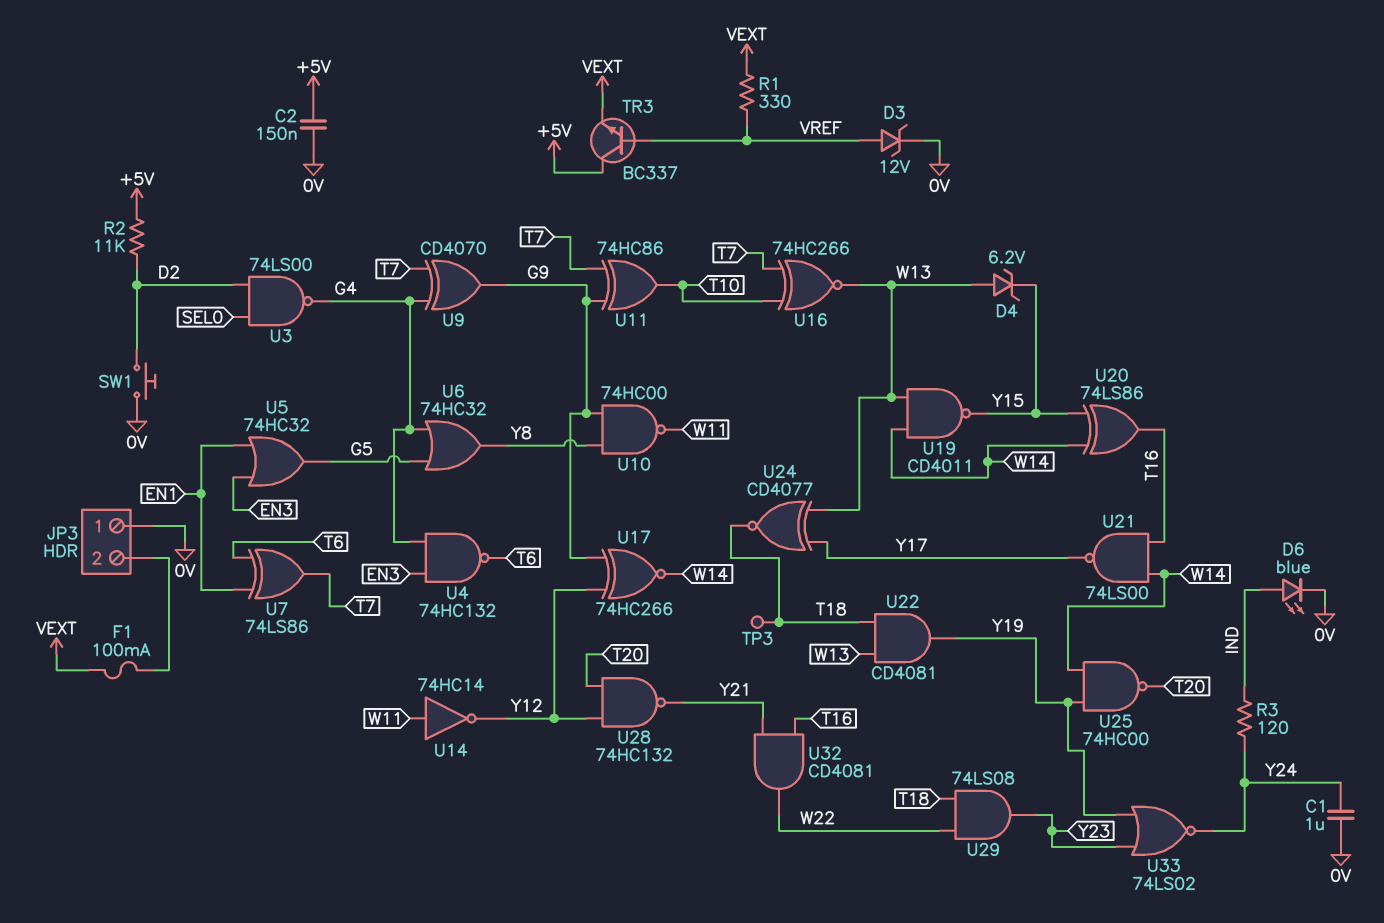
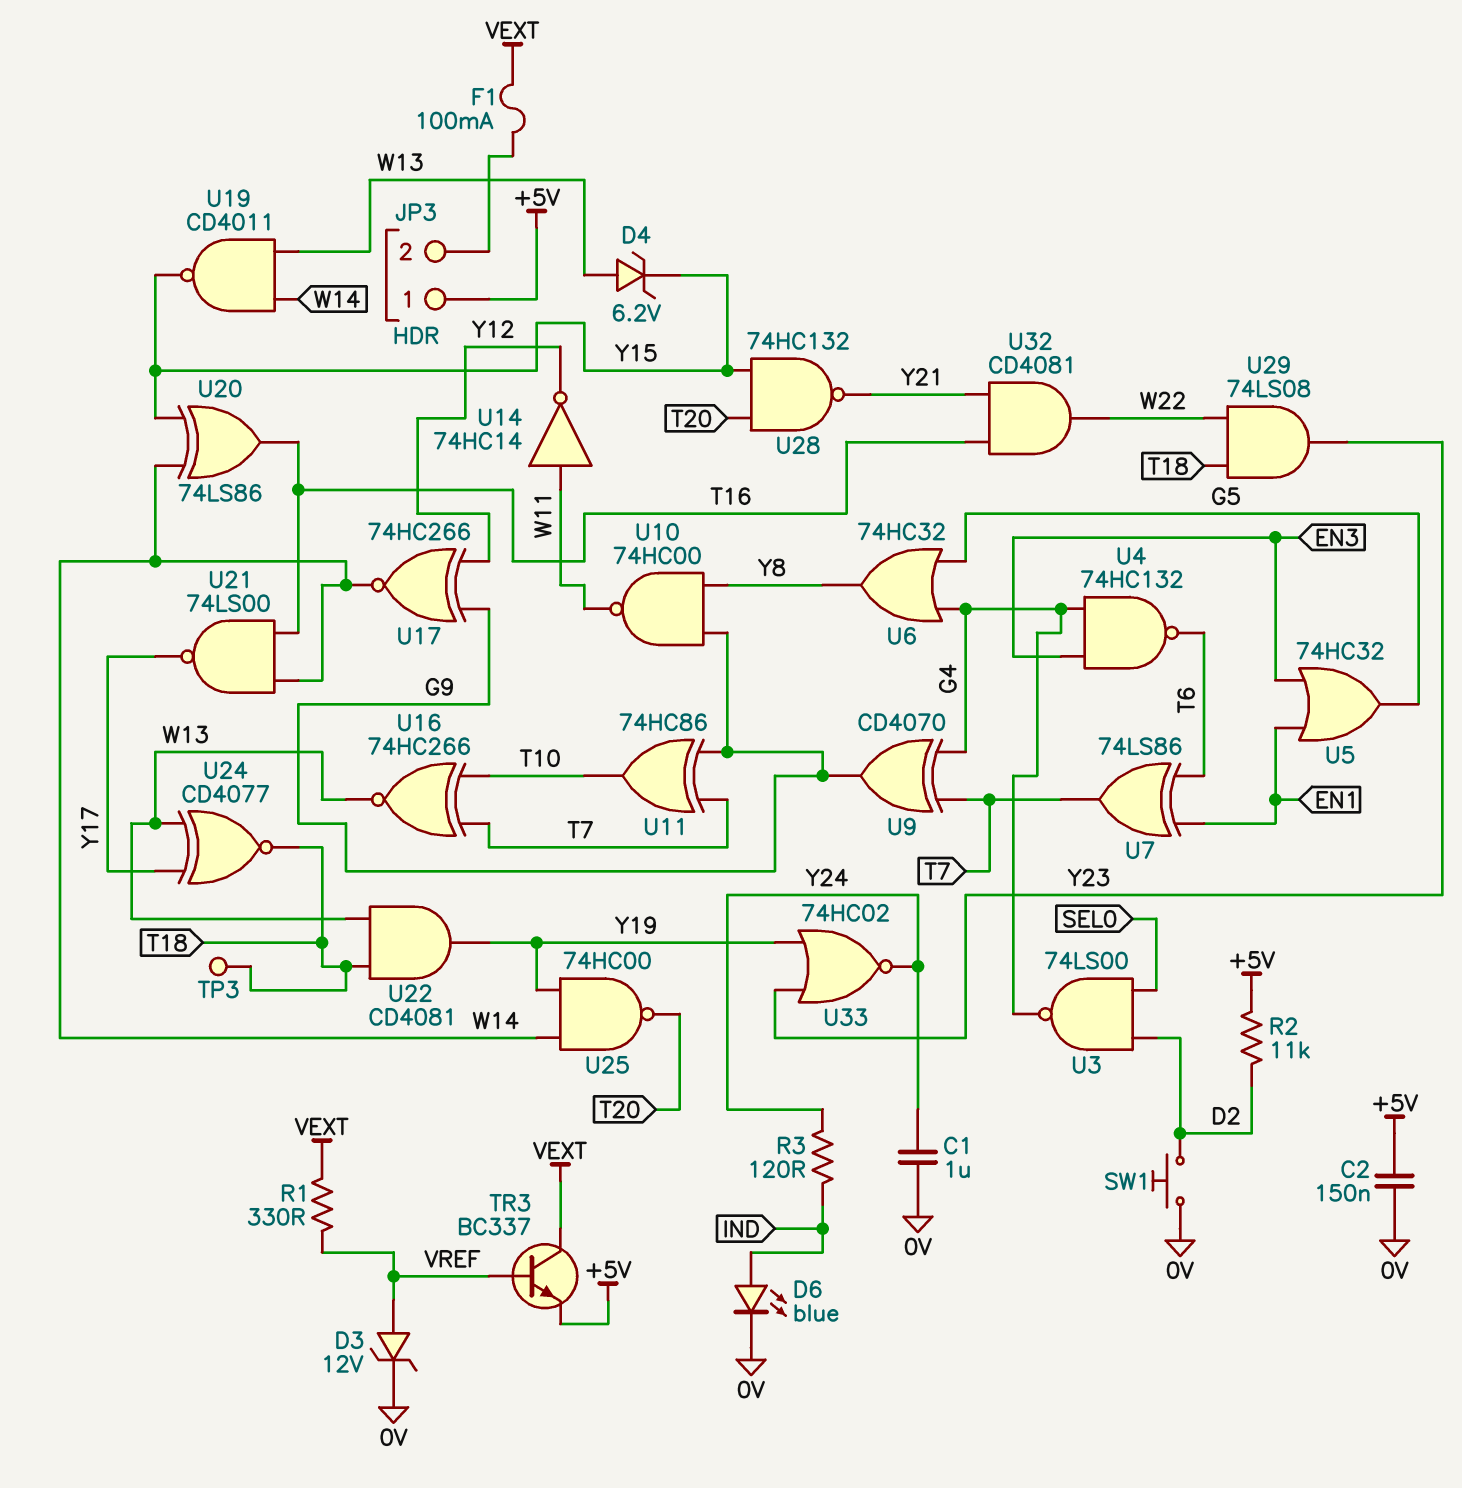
JP3 pin 1: 0V -> +5V
TR3: NPN BC337 (B VREF, C +5V, E VEXT) -> NPN BC337 (B VREF, C VEXT, E +5V)
U28: NAND 74HC132 (in T20, in Y12, out Y21) -> NAND 74HC132 (in T20, in Y15, out Y21)
U33: NOR 74LS02 (in Y19, in Y23, out Y24) -> NOR 74HC02 (in Y19, in Y23, out Y24)

